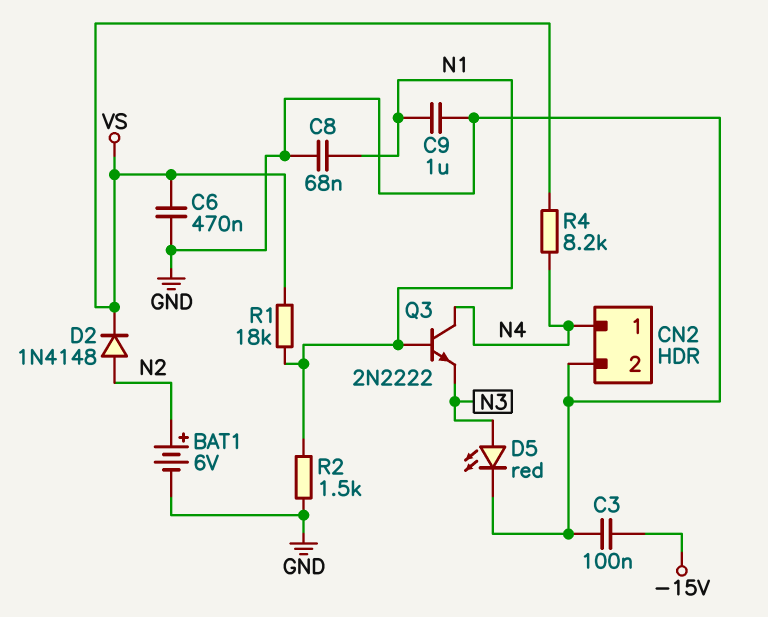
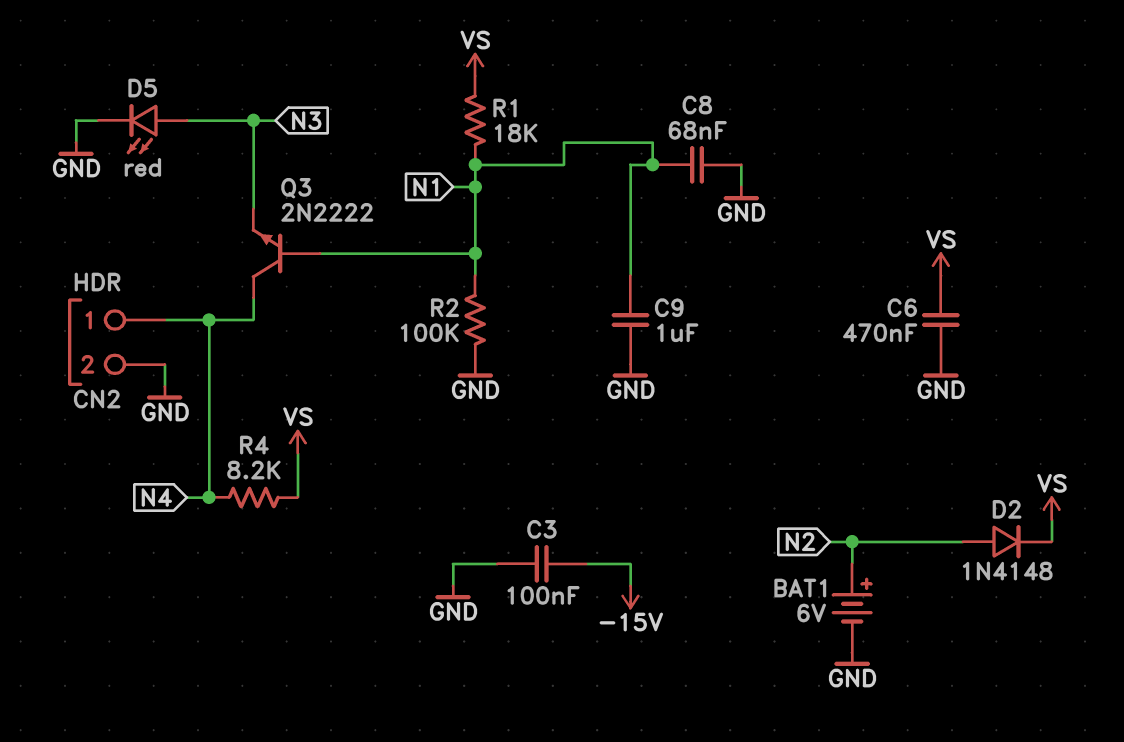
R2: 1.5k (GND, N1) -> 100k (GND, N1)

